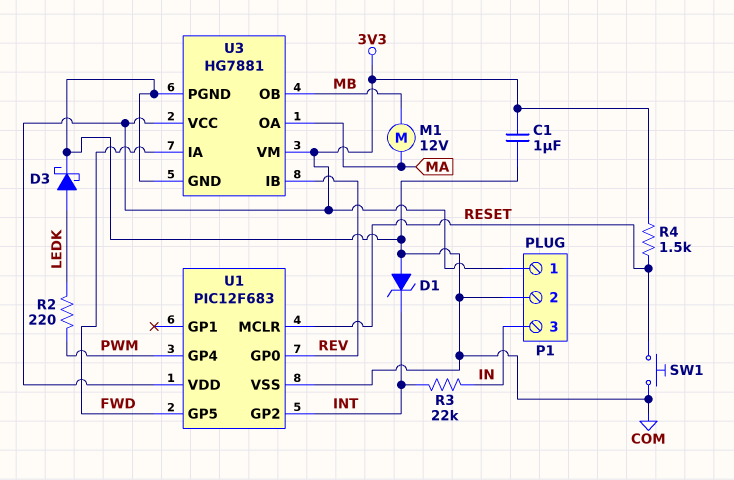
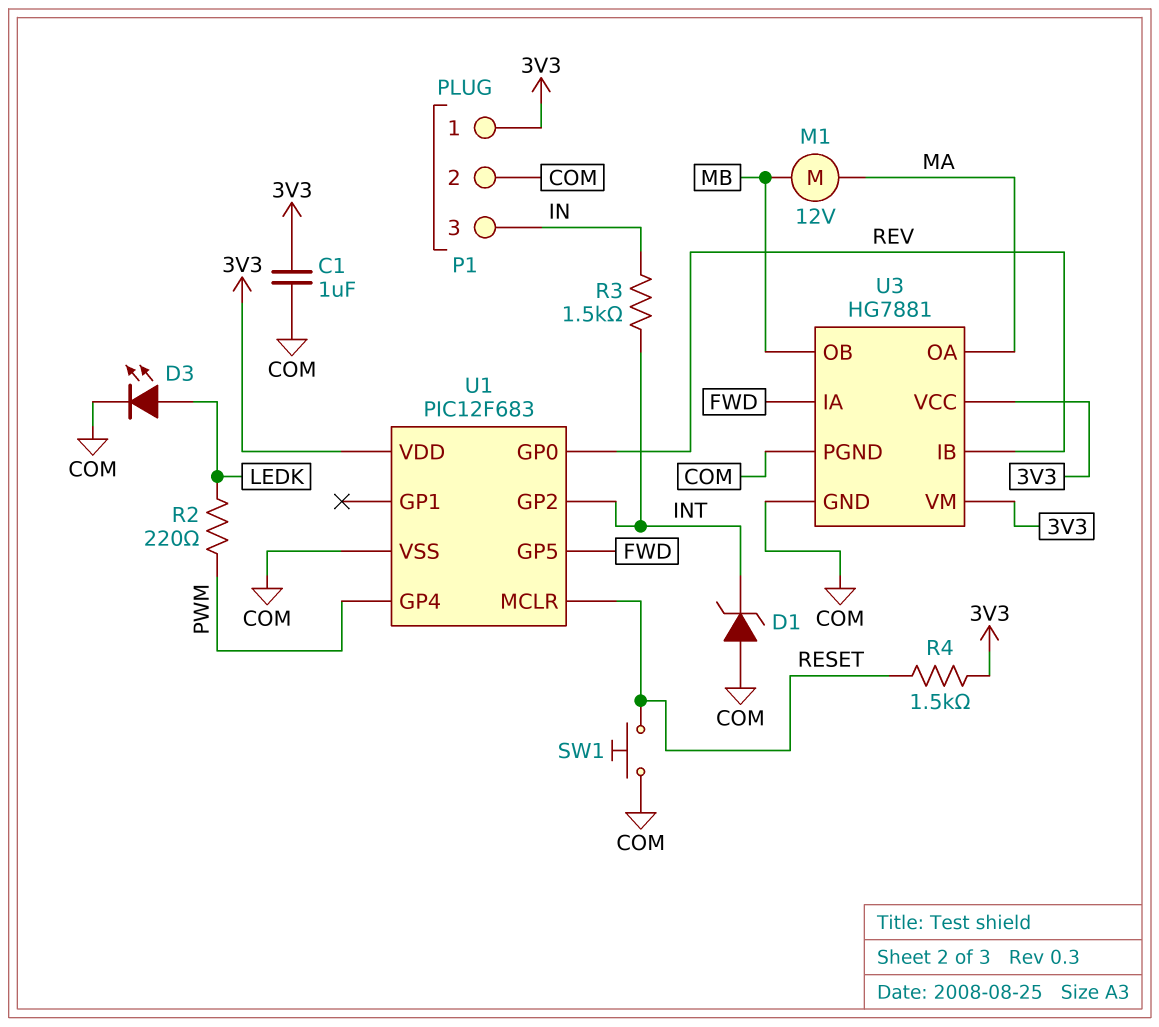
D3: schottky (A LEDK, K COM) -> LED (A LEDK, K COM)
R3: 22k (IN, INT) -> 1.5k (IN, INT)

